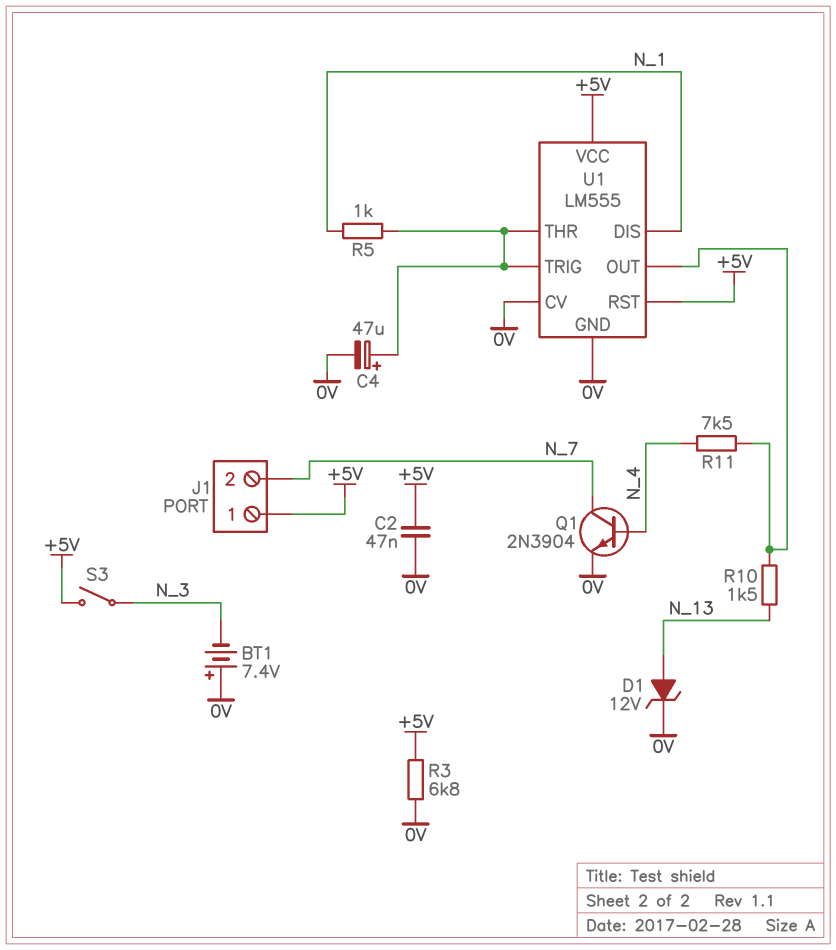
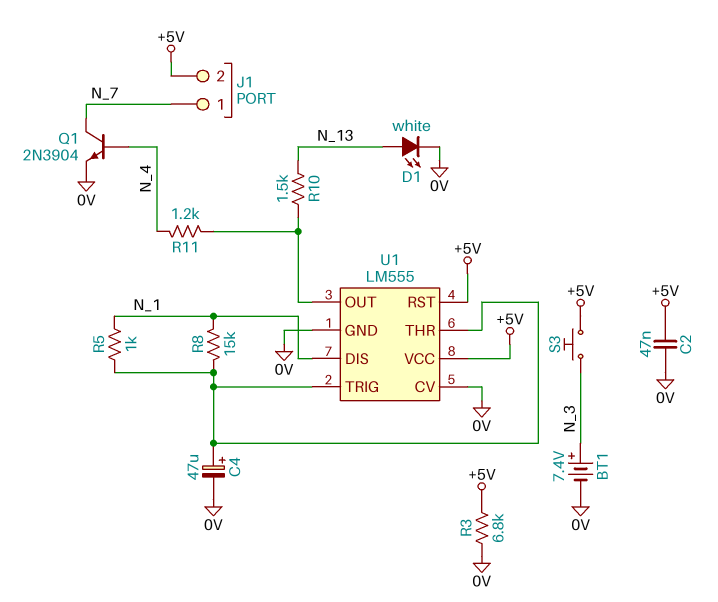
BT1: 7.4V (plus 0V, minus N_3) -> 7.4V (plus N_3, minus 0V)
D1: zener 12V (A N_13, K 0V) -> LED white (A N_13, K 0V)
J1 pin 1: +5V -> N_7
J1 pin 2: N_7 -> +5V
R8: none -> 15k (N_1, U1/THR)
R11: 7.5k (N_4, U1/OUT) -> 1.2k (N_4, U1/OUT)
S3: switch (+5V, N_3) -> button (+5V, N_3)

